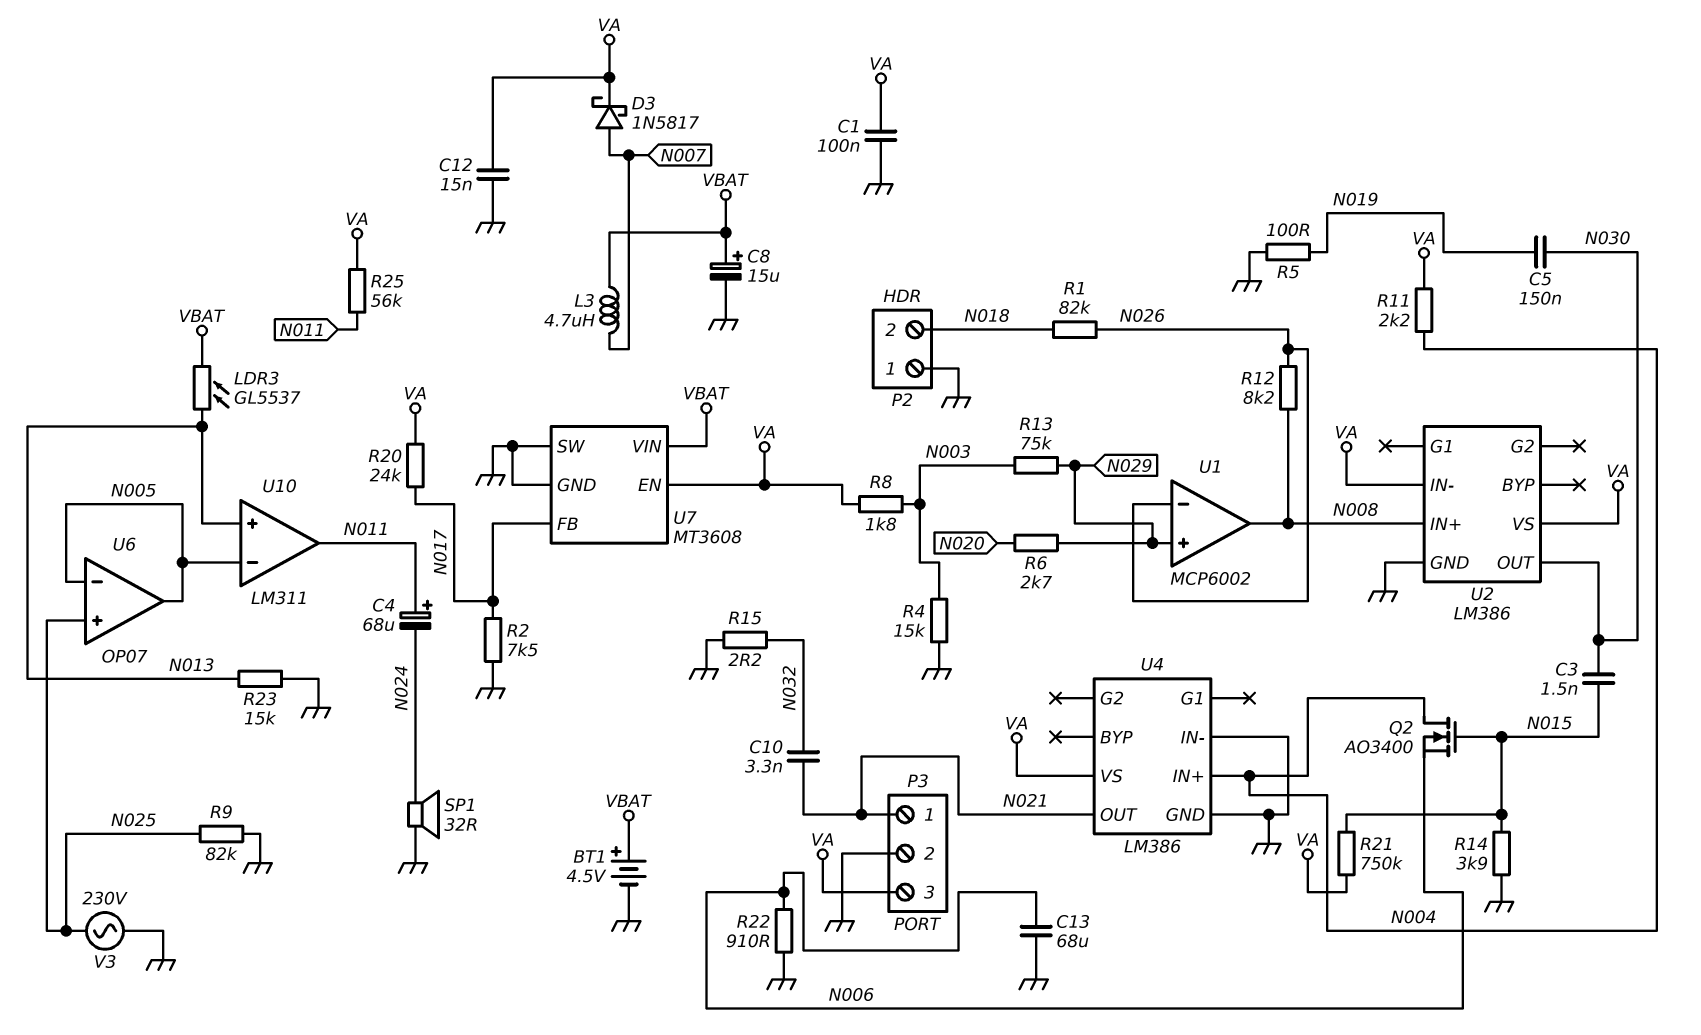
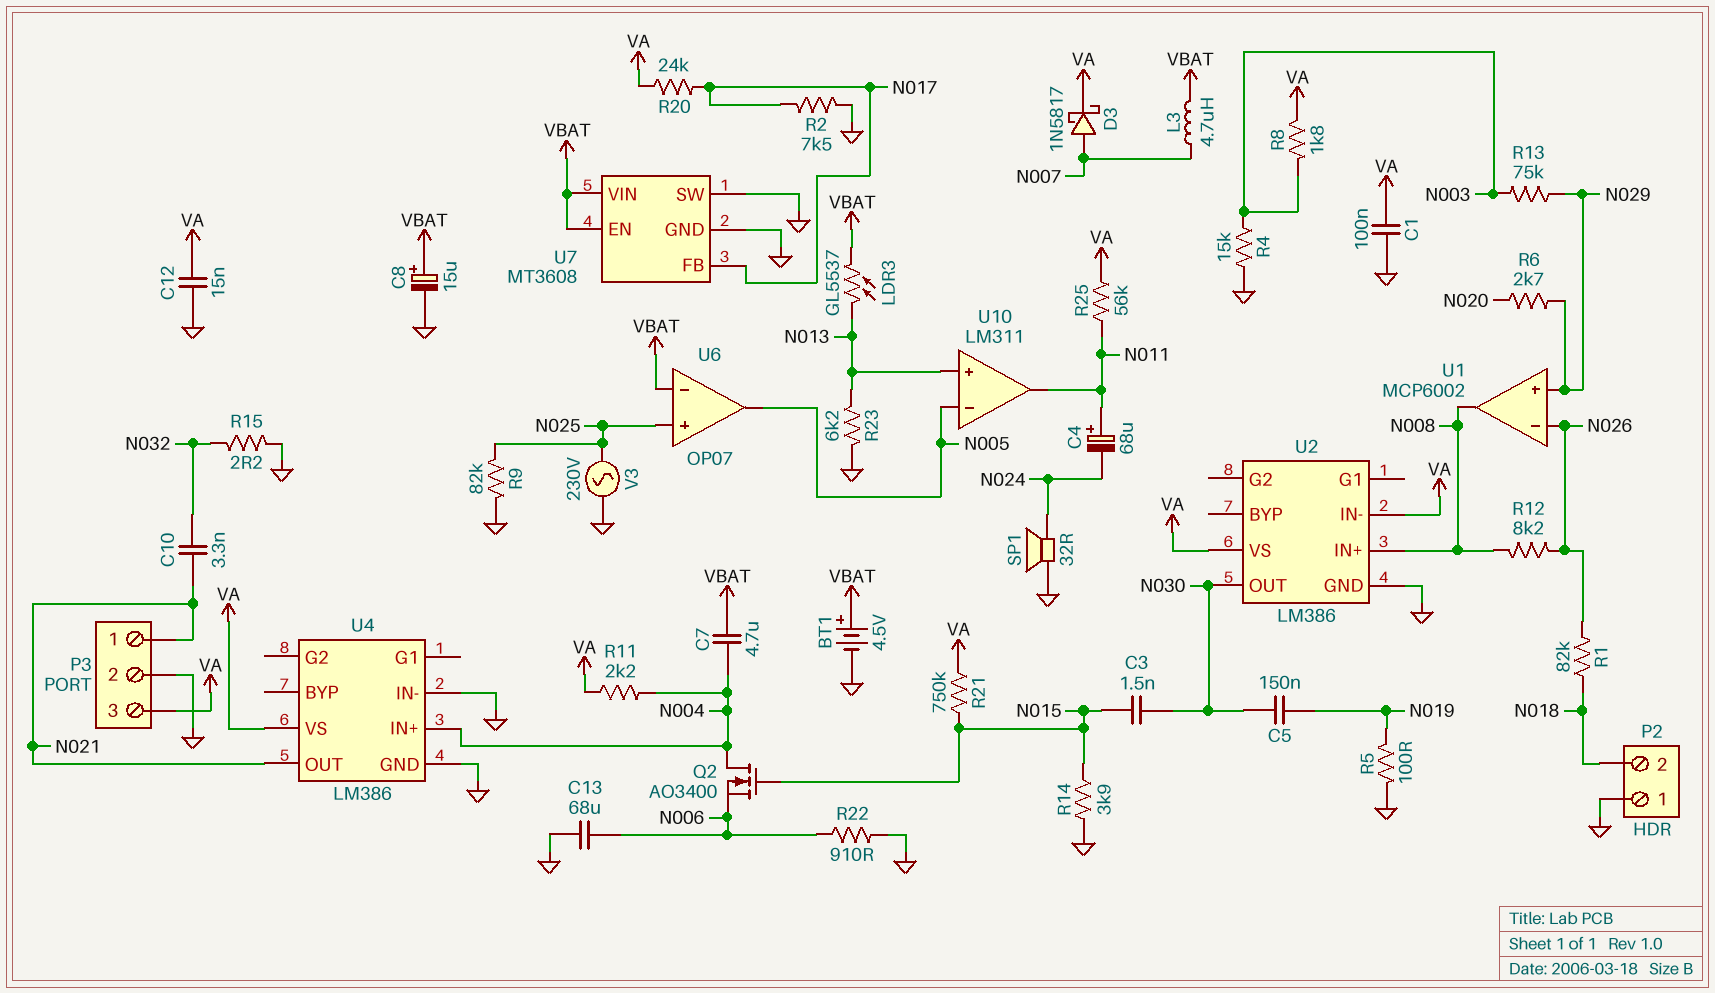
C7: none -> 4.7uF (N004, VBAT)
R23: 15k (GND, N013) -> 6.2k (GND, N013)
U6 pin in-: N005 -> VBAT
U7 pin EN: VA -> VBAT

